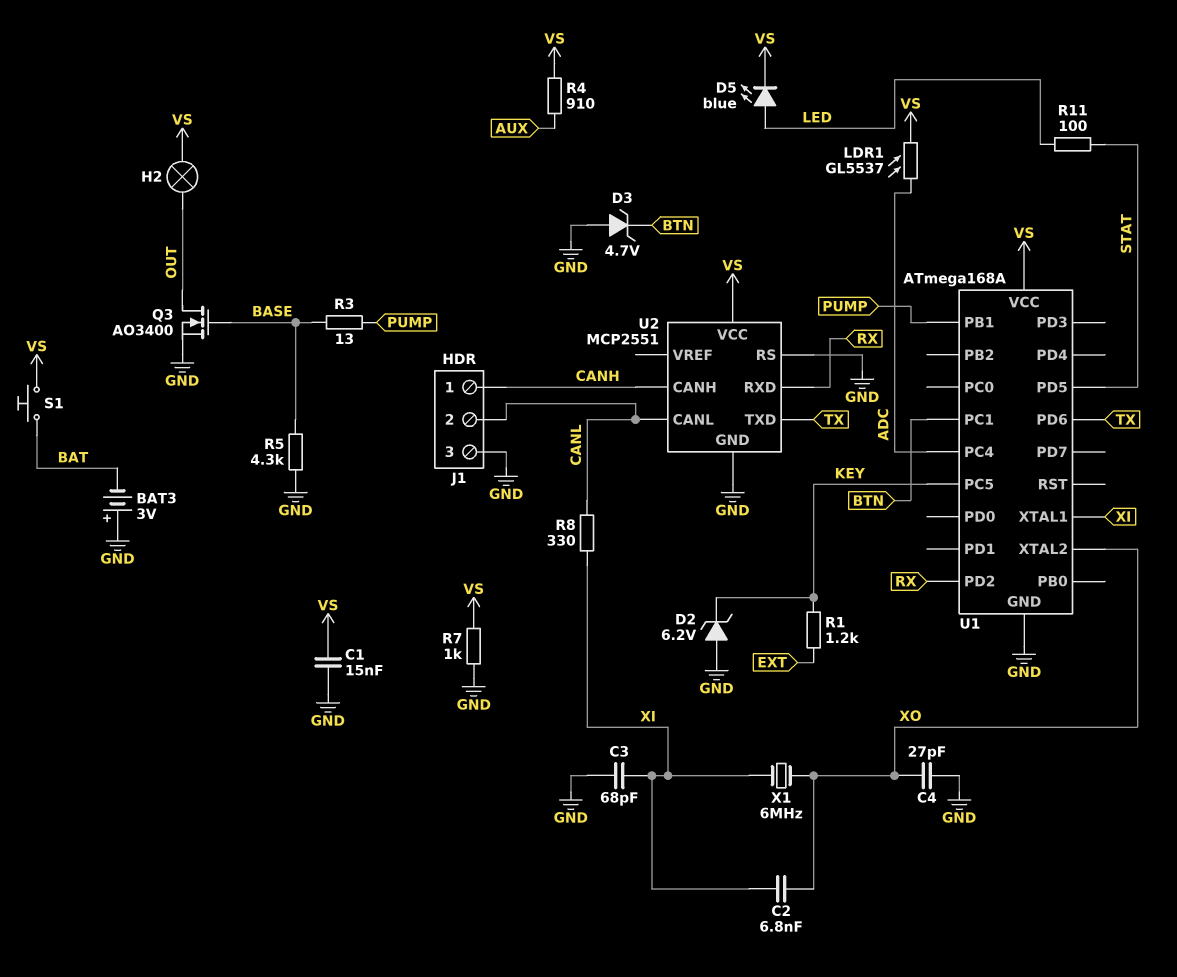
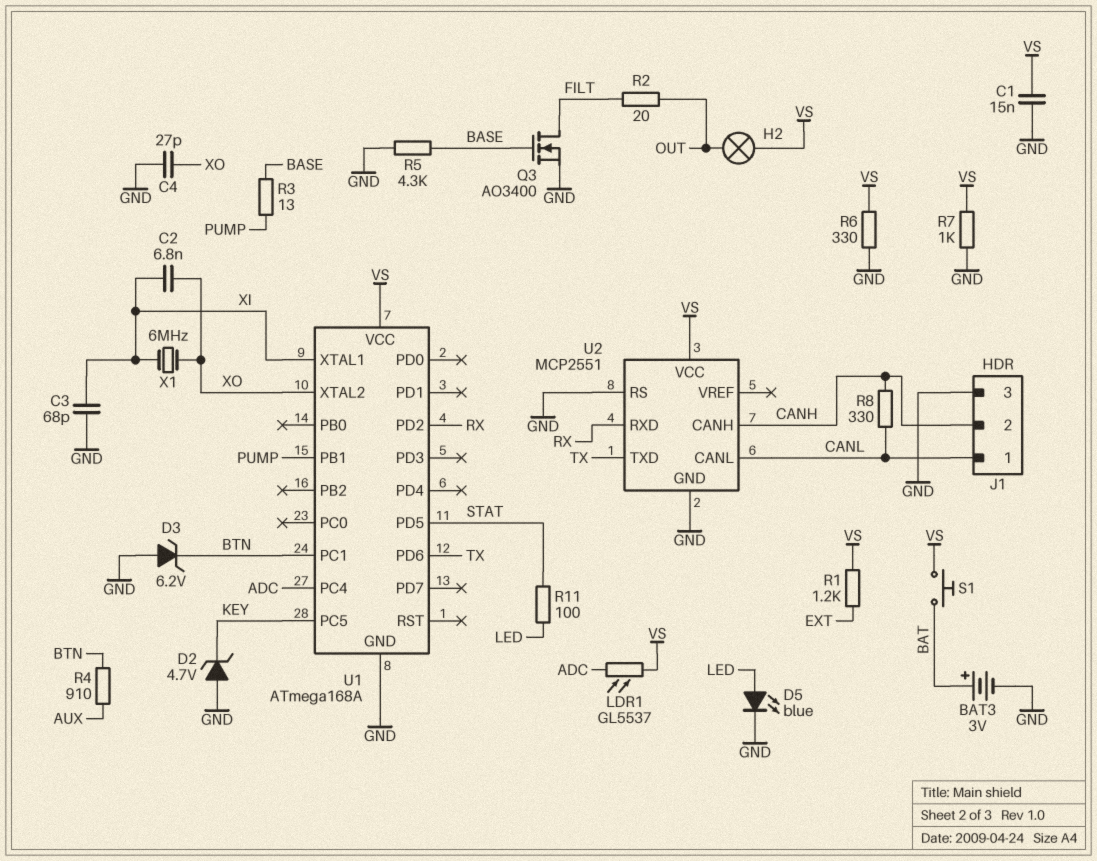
BAT3: 3V (plus GND, minus BAT) -> 3V (plus BAT, minus GND)
D2: zener 6.2V (A GND, K KEY) -> zener 4.7V (A GND, K KEY)
D3: zener 4.7V (A GND, K BTN) -> zener 6.2V (A GND, K BTN)
D5: LED blue (A LED, K VS) -> LED blue (A LED, K GND)
J1 pin 1: CANH -> CANL
J1 pin 2: CANL -> CANH
Q3: NMOS AO3400 (G BASE, D OUT, S GND) -> NMOS AO3400 (G BASE, D FILT, S GND)
R1: 1.2k (EXT, KEY) -> 1.2k (EXT, VS)
R2: none -> 20 (FILT, OUT)
R4: 910 (AUX, VS) -> 910 (AUX, BTN)
R6: none -> 330 (GND, VS)
R8: 330 (CANL, XI) -> 330 (CANH, CANL)

